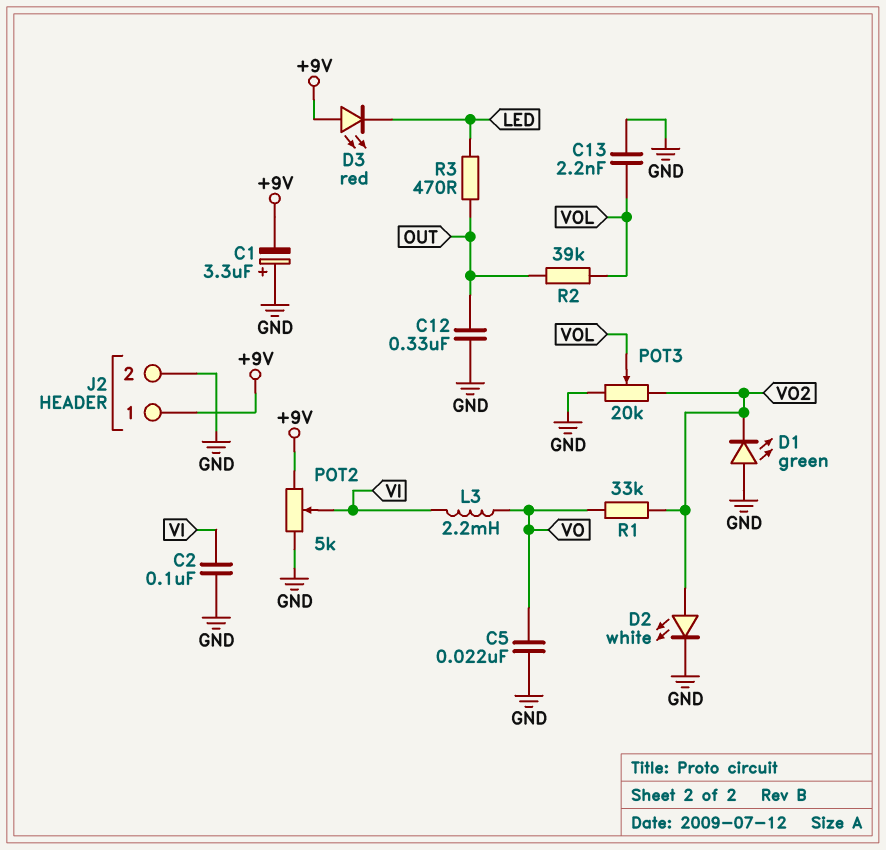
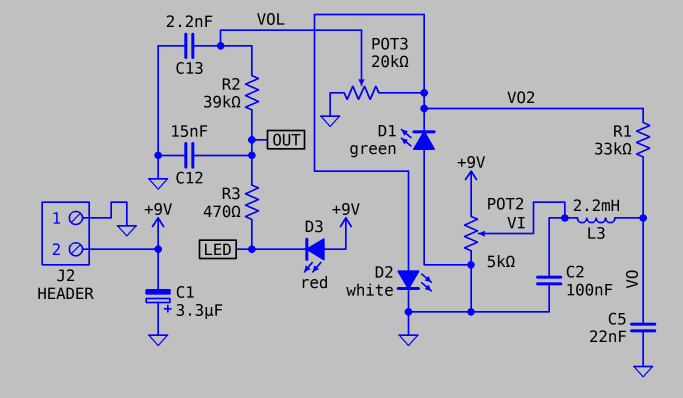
C12: 330nF (GND, OUT) -> 15nF (GND, OUT)
J2 pin 1: +9V -> GND
J2 pin 2: GND -> +9V

